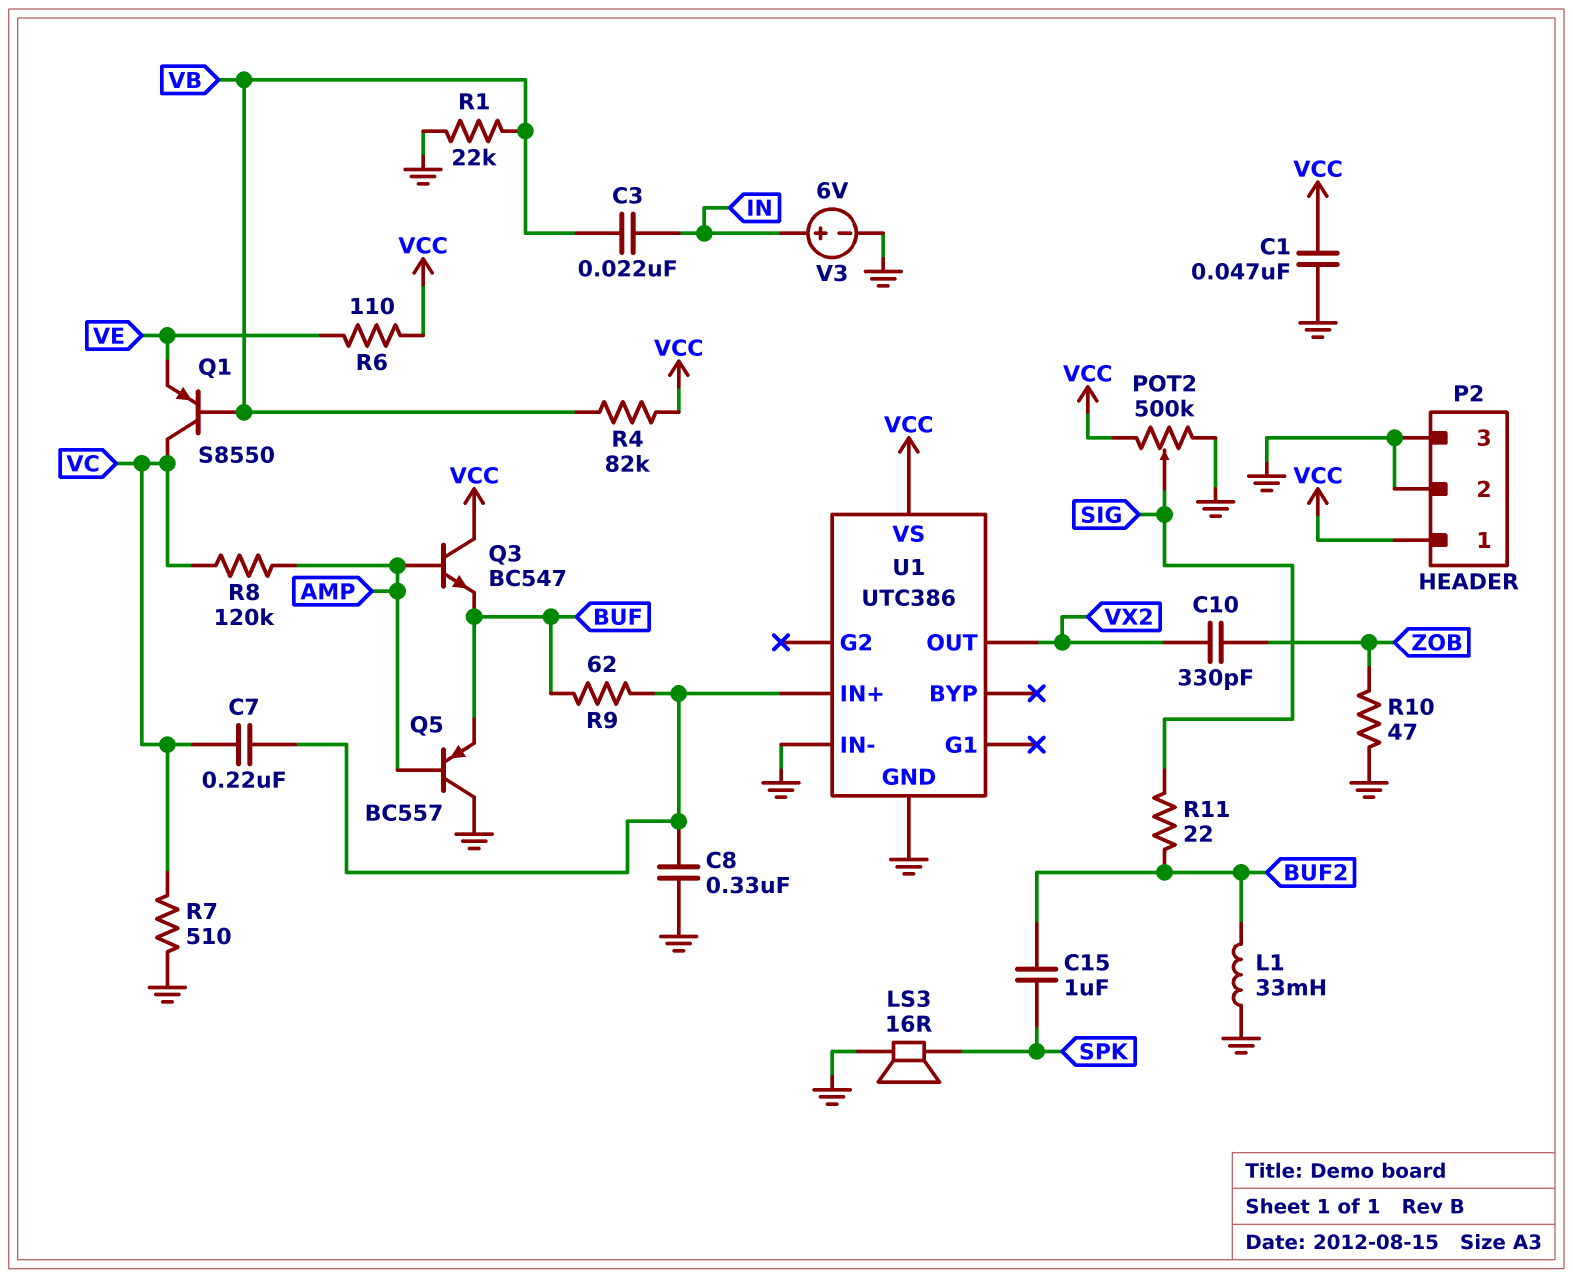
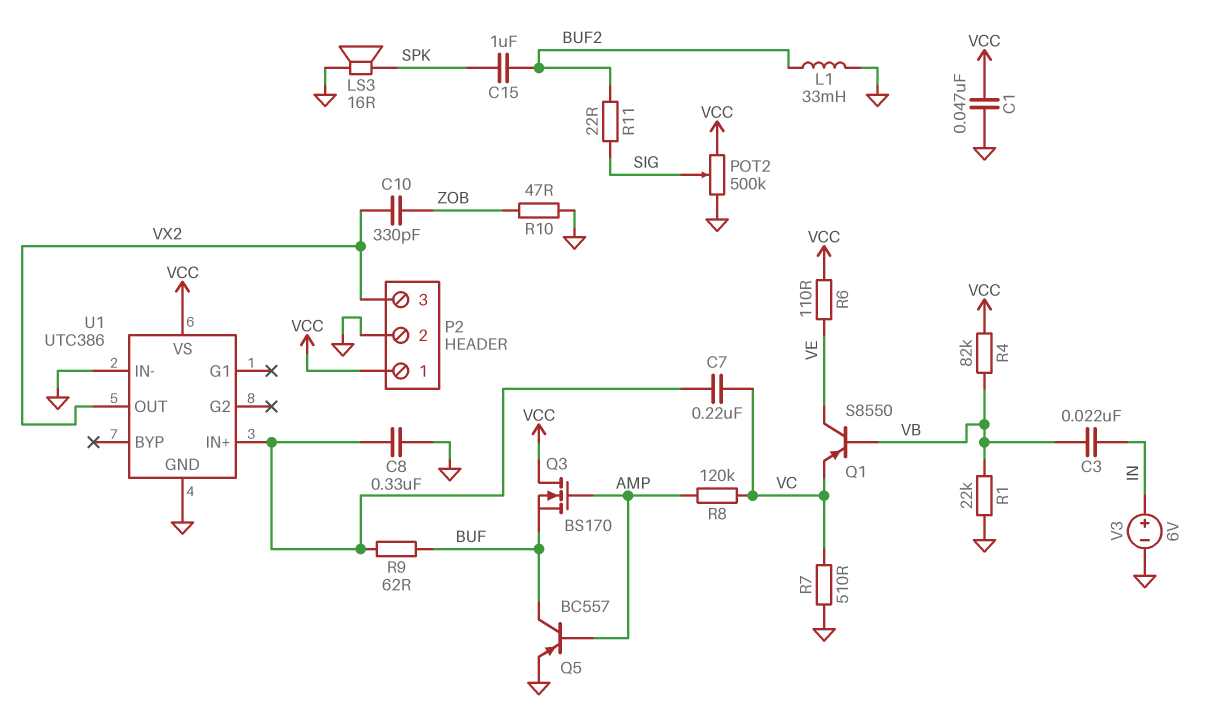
P2 pin 3: GND -> VX2
Q1: PNP S8550 (B VB, C VC, E VE) -> PNP S8550 (B VB, C VE, E VC)
Q3: NPN BC547 (B AMP, C VCC, E BUF) -> NMOS BS170 (G AMP, D VCC, S BUF)
Q5: PNP BC557 (B AMP, C GND, E BUF) -> PNP BC557 (B AMP, C BUF, E GND)

